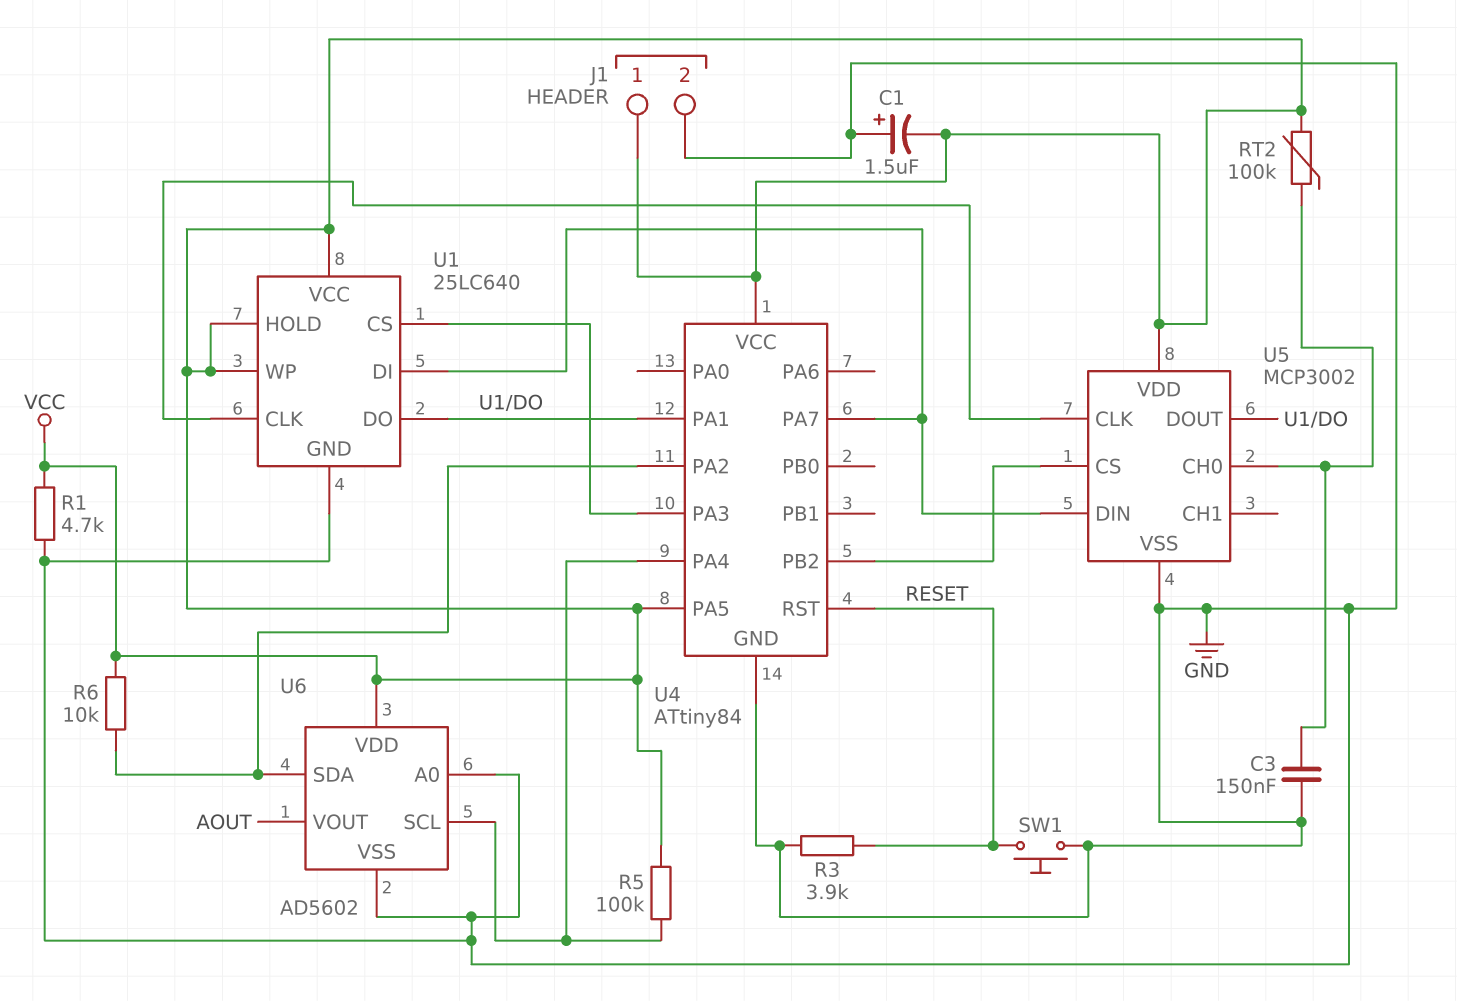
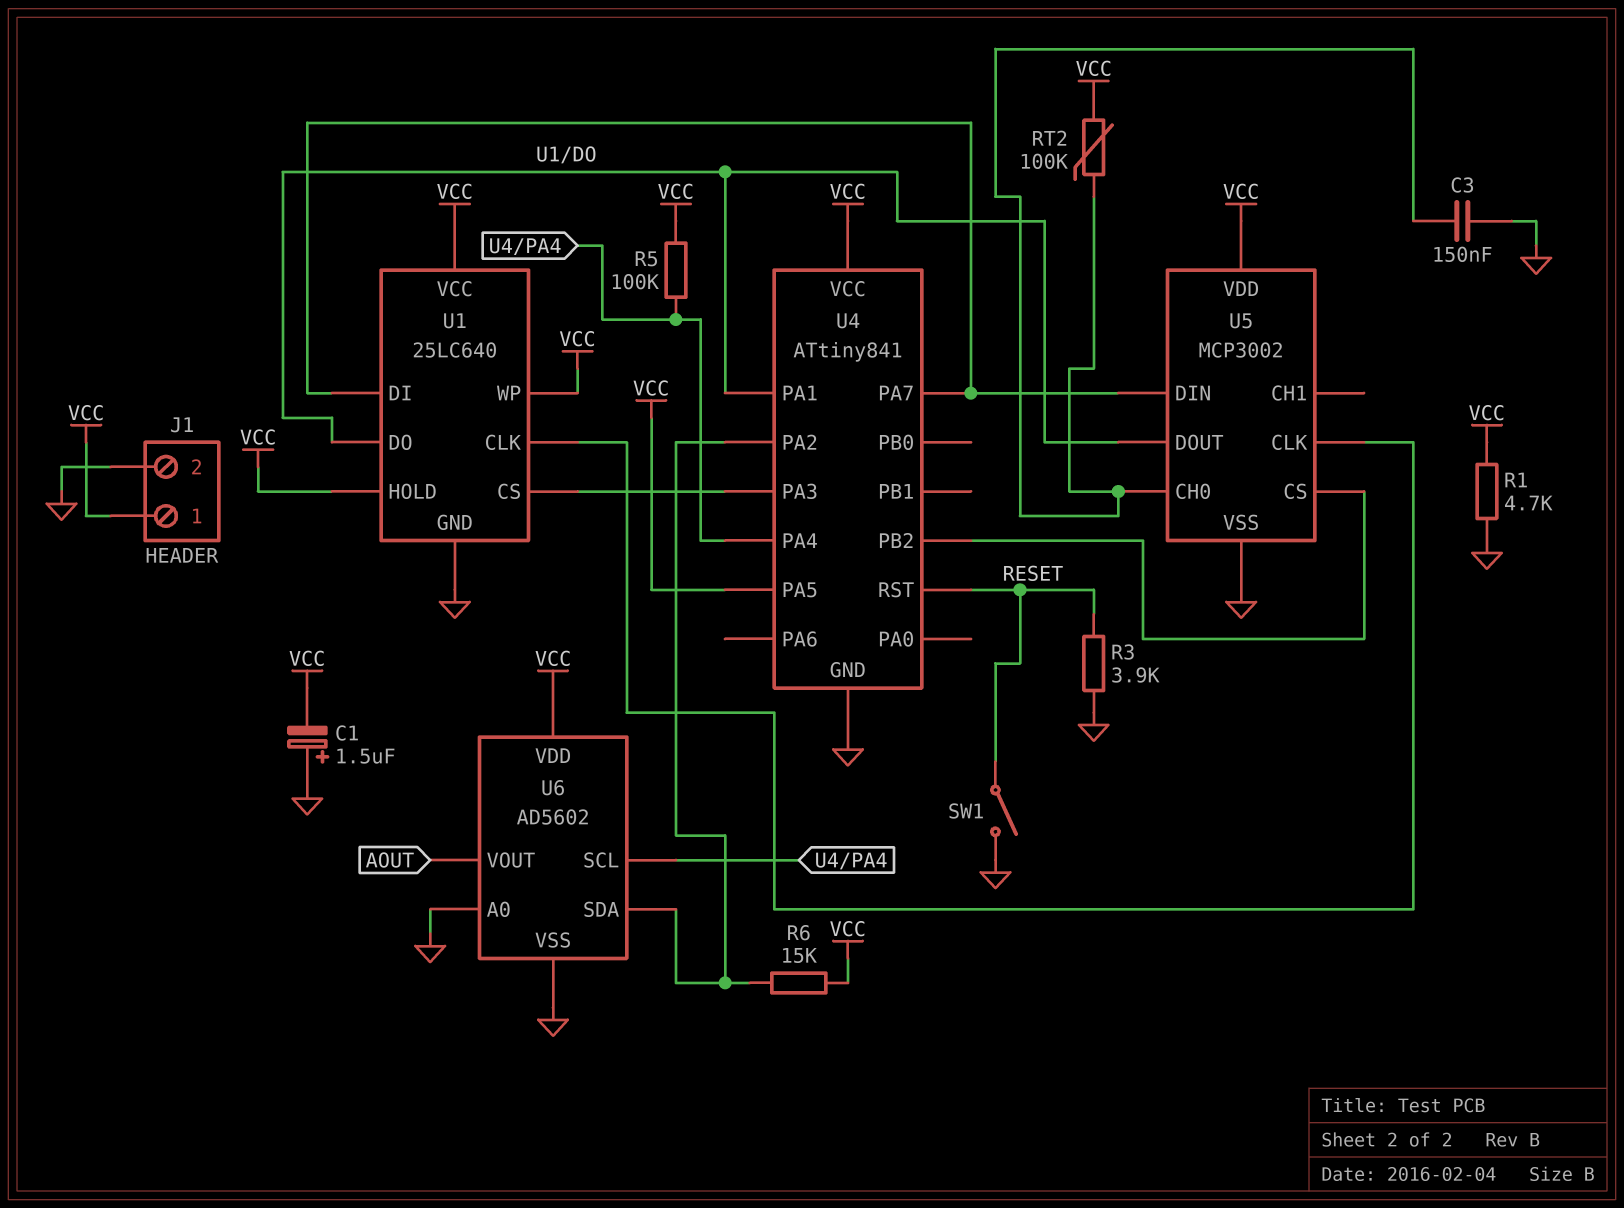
R6: 10k (U4/PA2, VCC) -> 15k (U4/PA2, VCC)
SW1: button (GND, RESET) -> switch (GND, RESET)
U4: ATtiny84 -> ATtiny841

